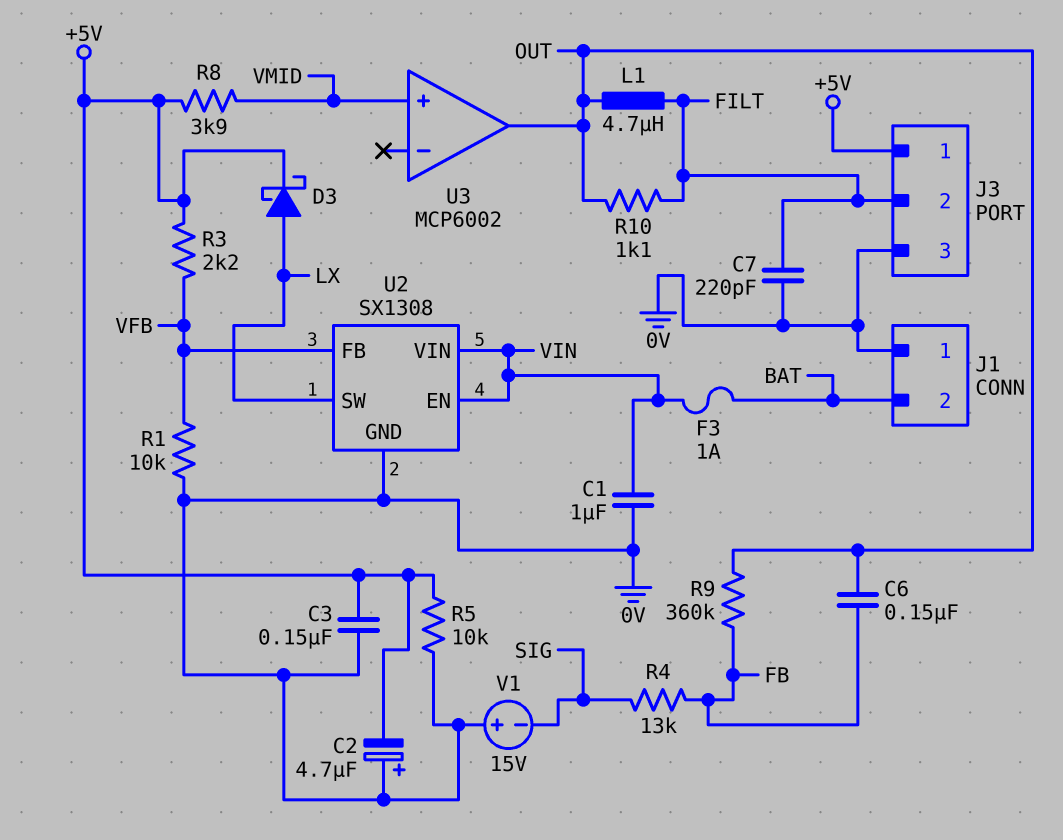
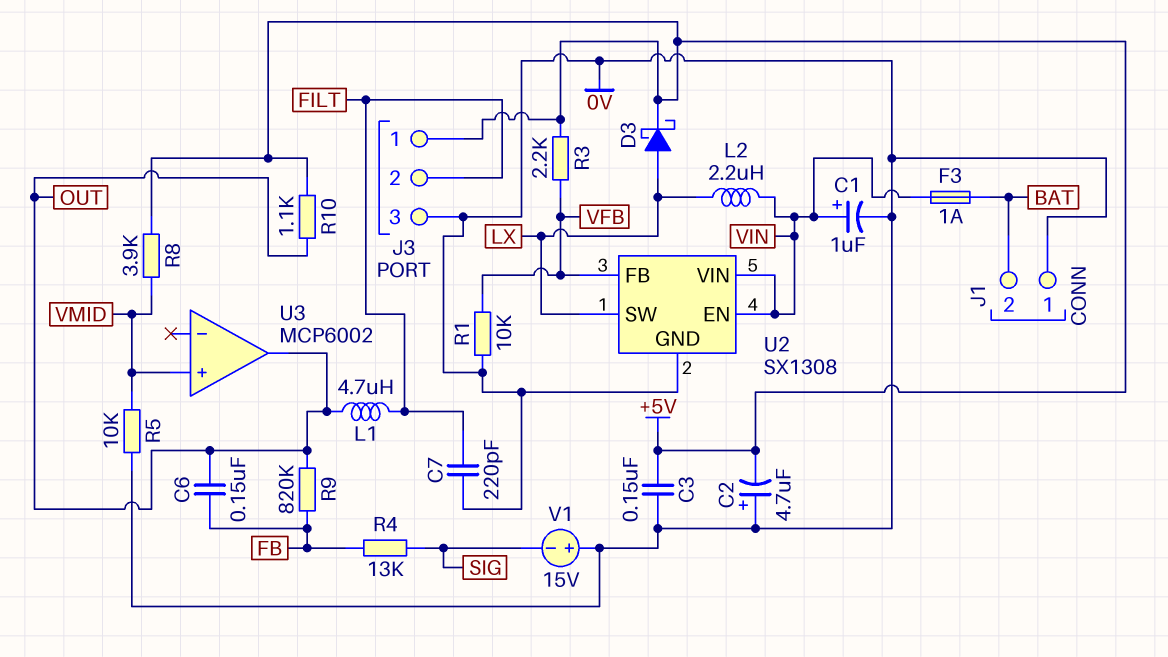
C1: 1uF (0V, VIN) -> 1uF (plus VIN, minus 0V)
L2: none -> 2.2uH (LX, VIN)
R5: 10k (+5V, 0V) -> 10k (0V, VMID)
R9: 360k (FB, OUT) -> 820k (FB, OUT)
R10: 1.1k (FILT, OUT) -> 1.1k (+5V, OUT)

